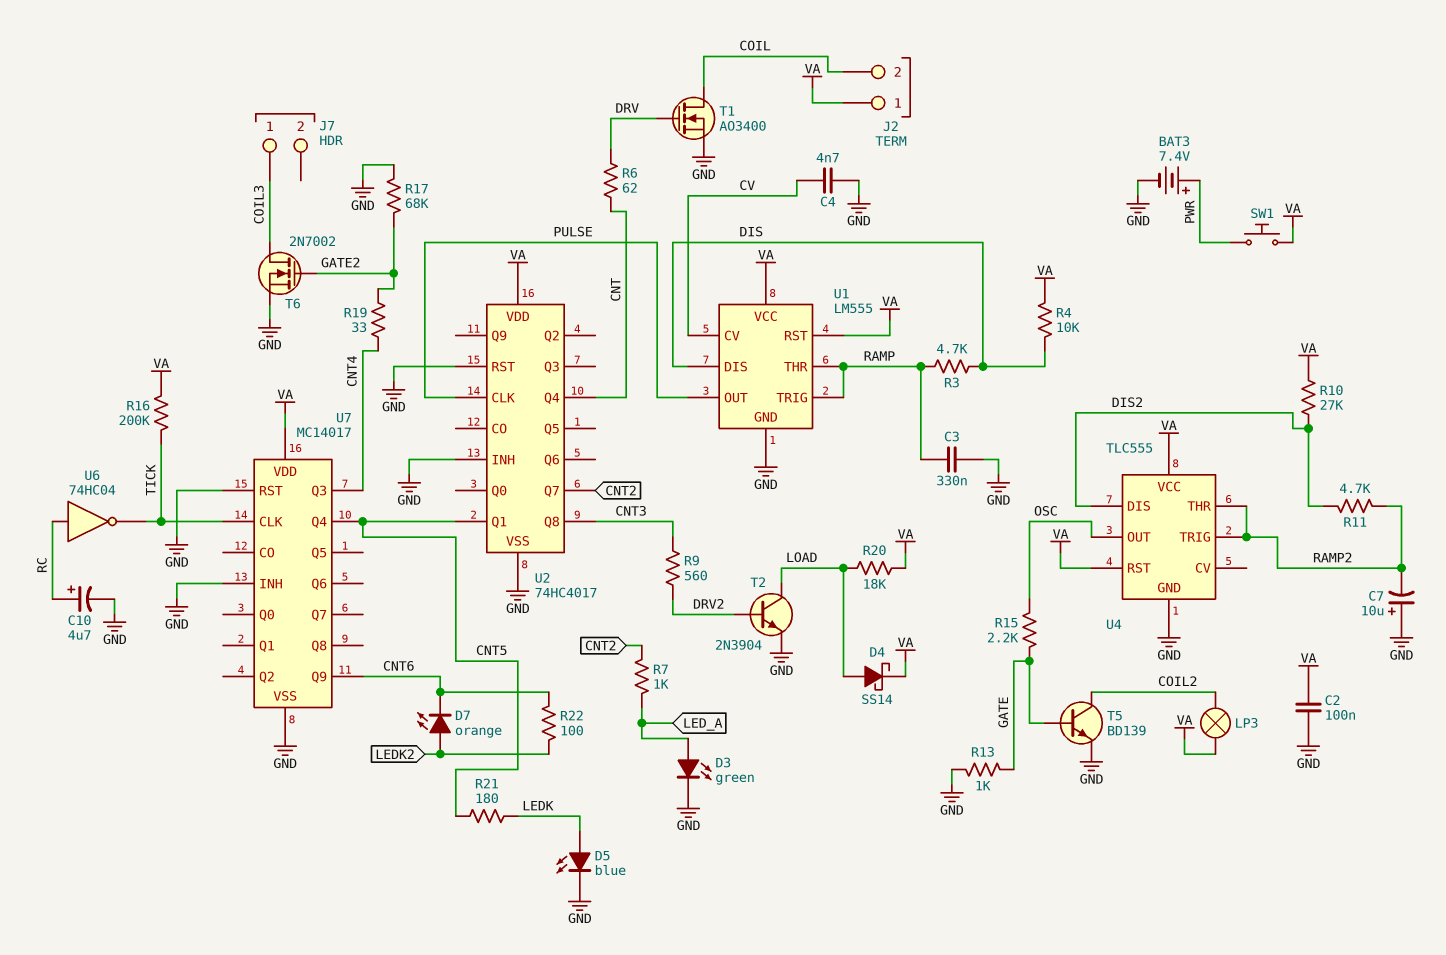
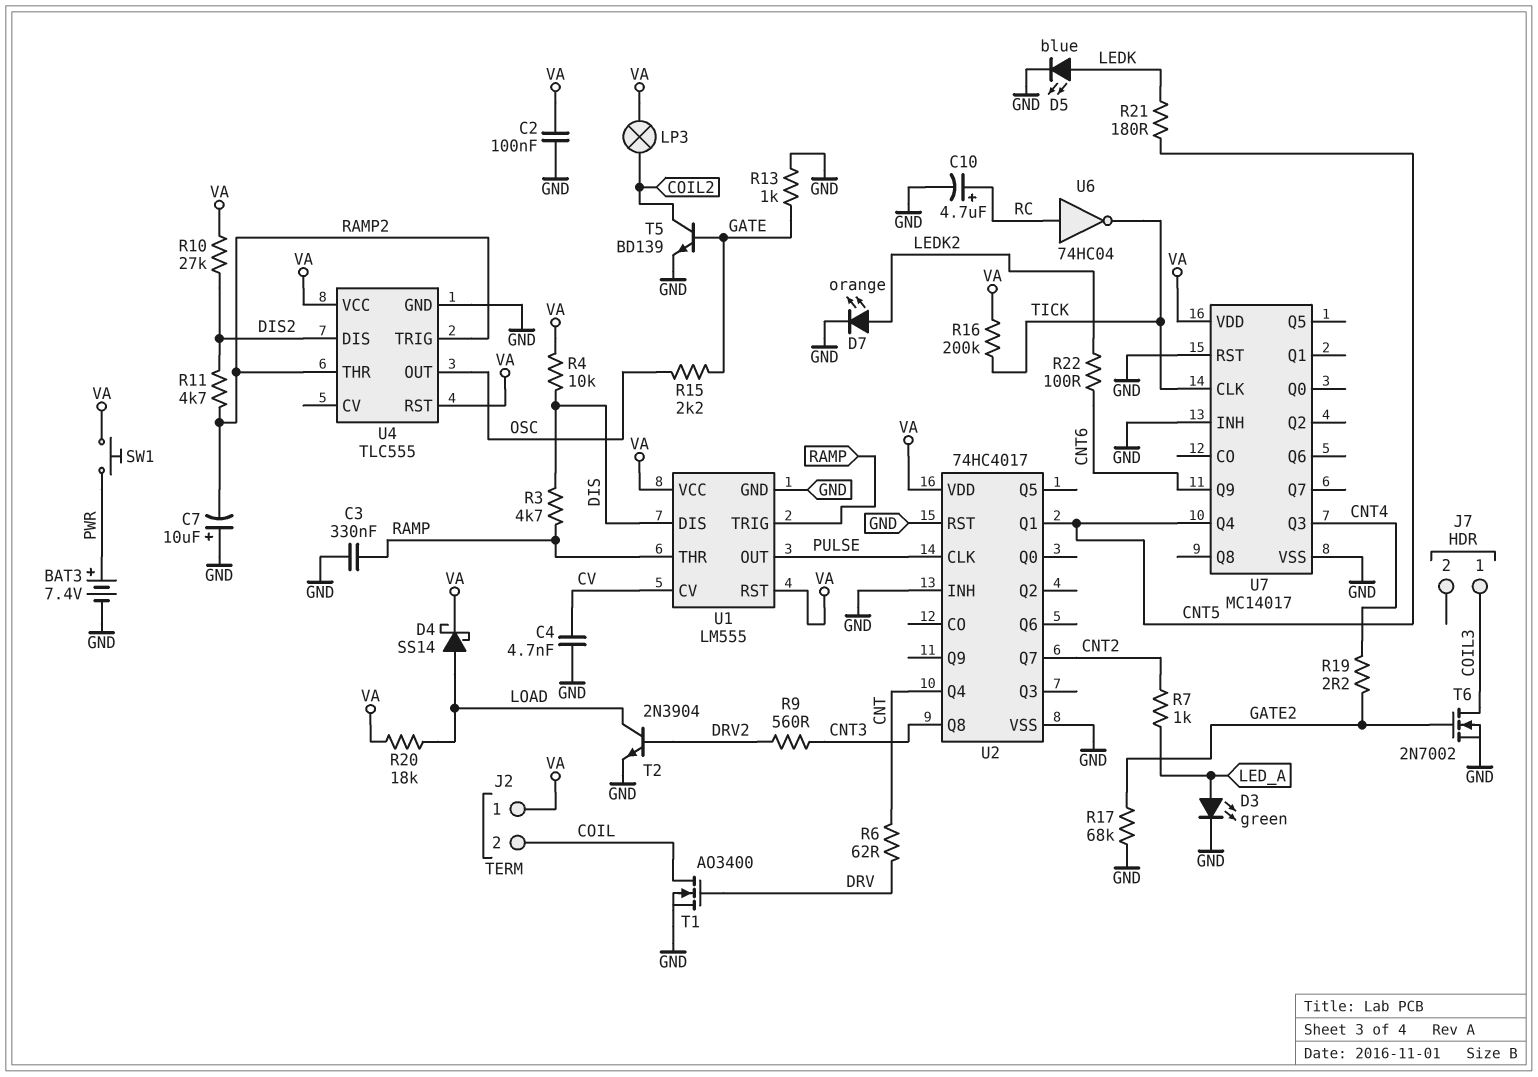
D7: LED orange (A LEDK2, K CNT6) -> LED orange (A LEDK2, K GND)
R19: 33 (CNT4, GATE2) -> 2.2 (CNT4, GATE2)

